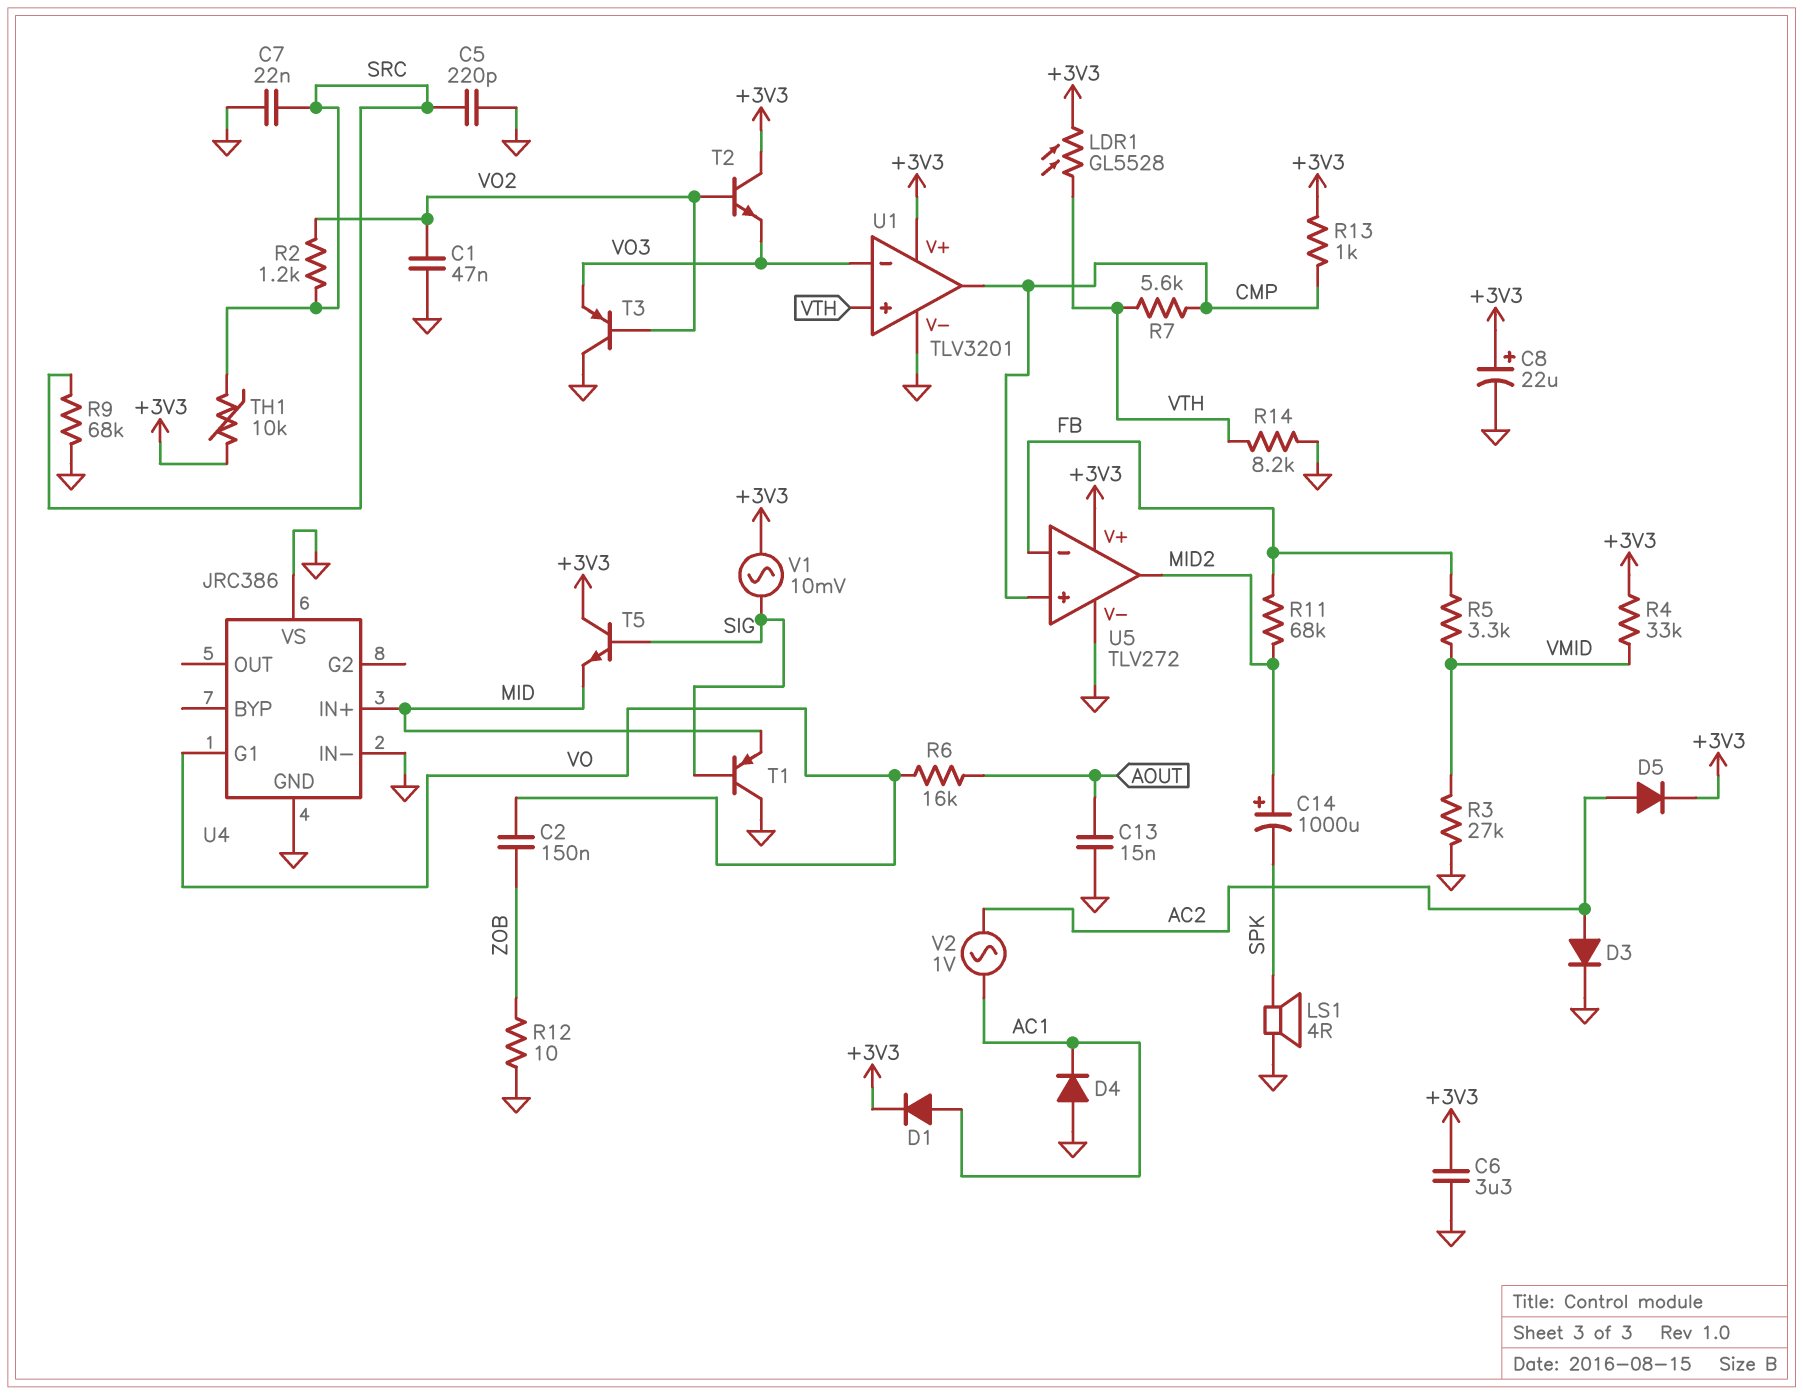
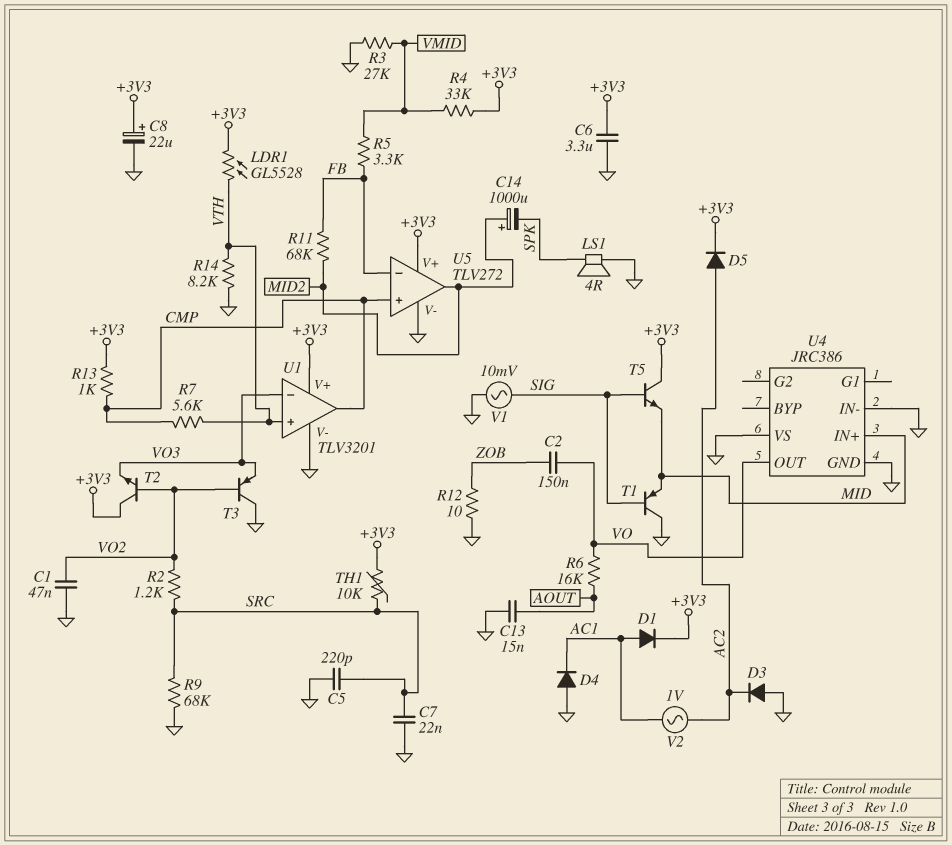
D3: diode (A AC2, K GND) -> diode (A GND, K AC2)
U4 pin G1: VO -> none
U4 pin OUT: none -> VO
V1: AC 10mV (+3V3, SIG) -> AC 10mV (GND, SIG)

